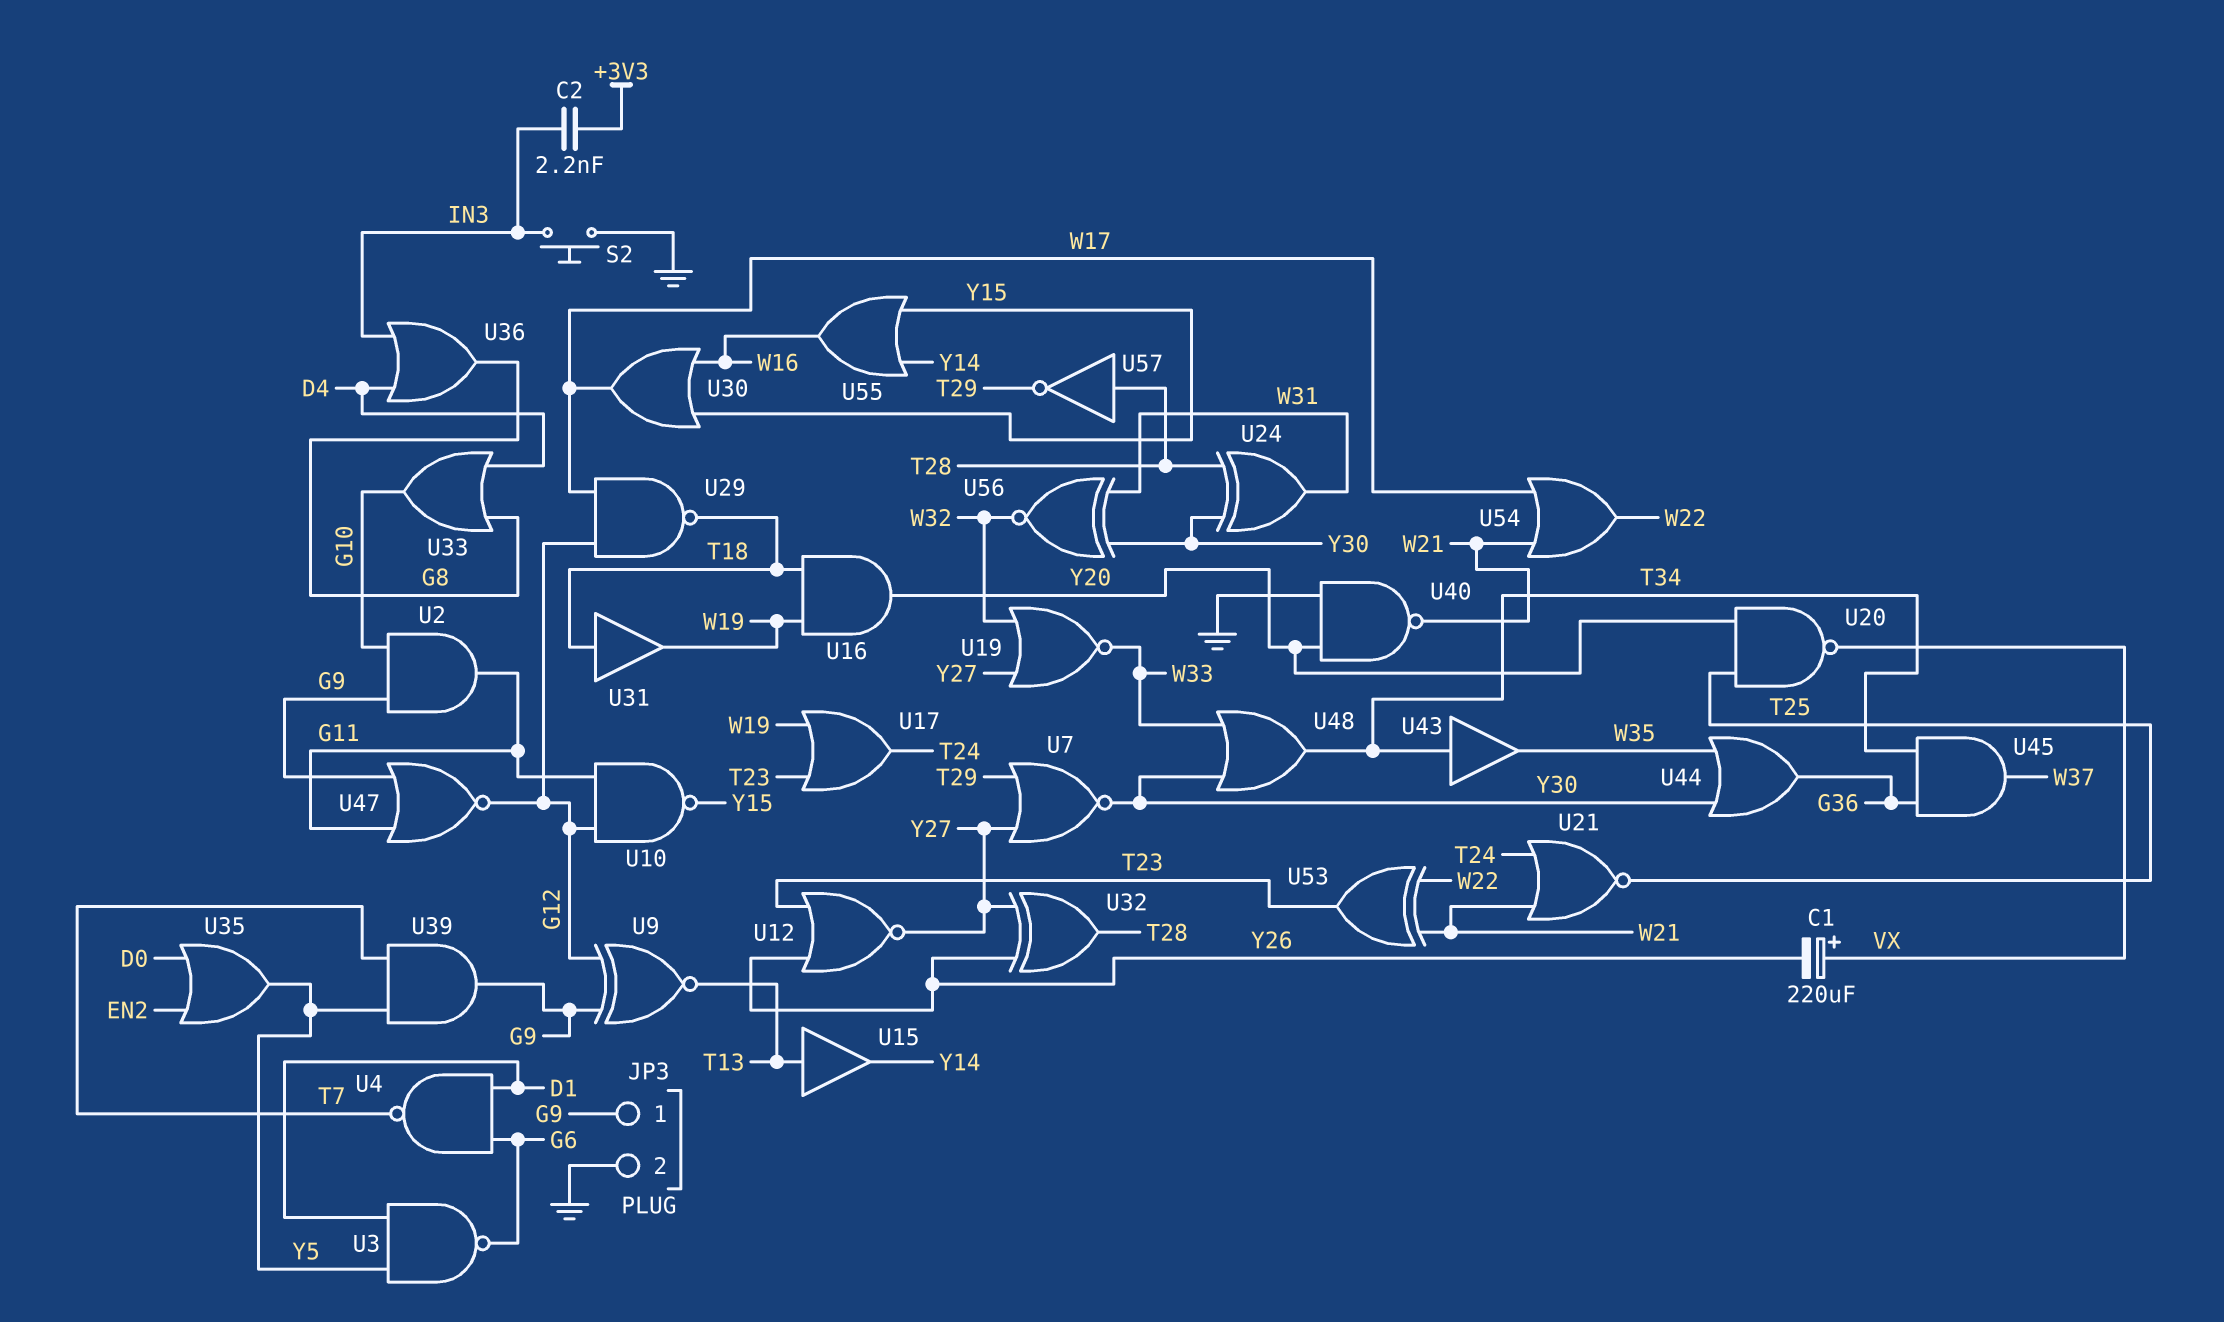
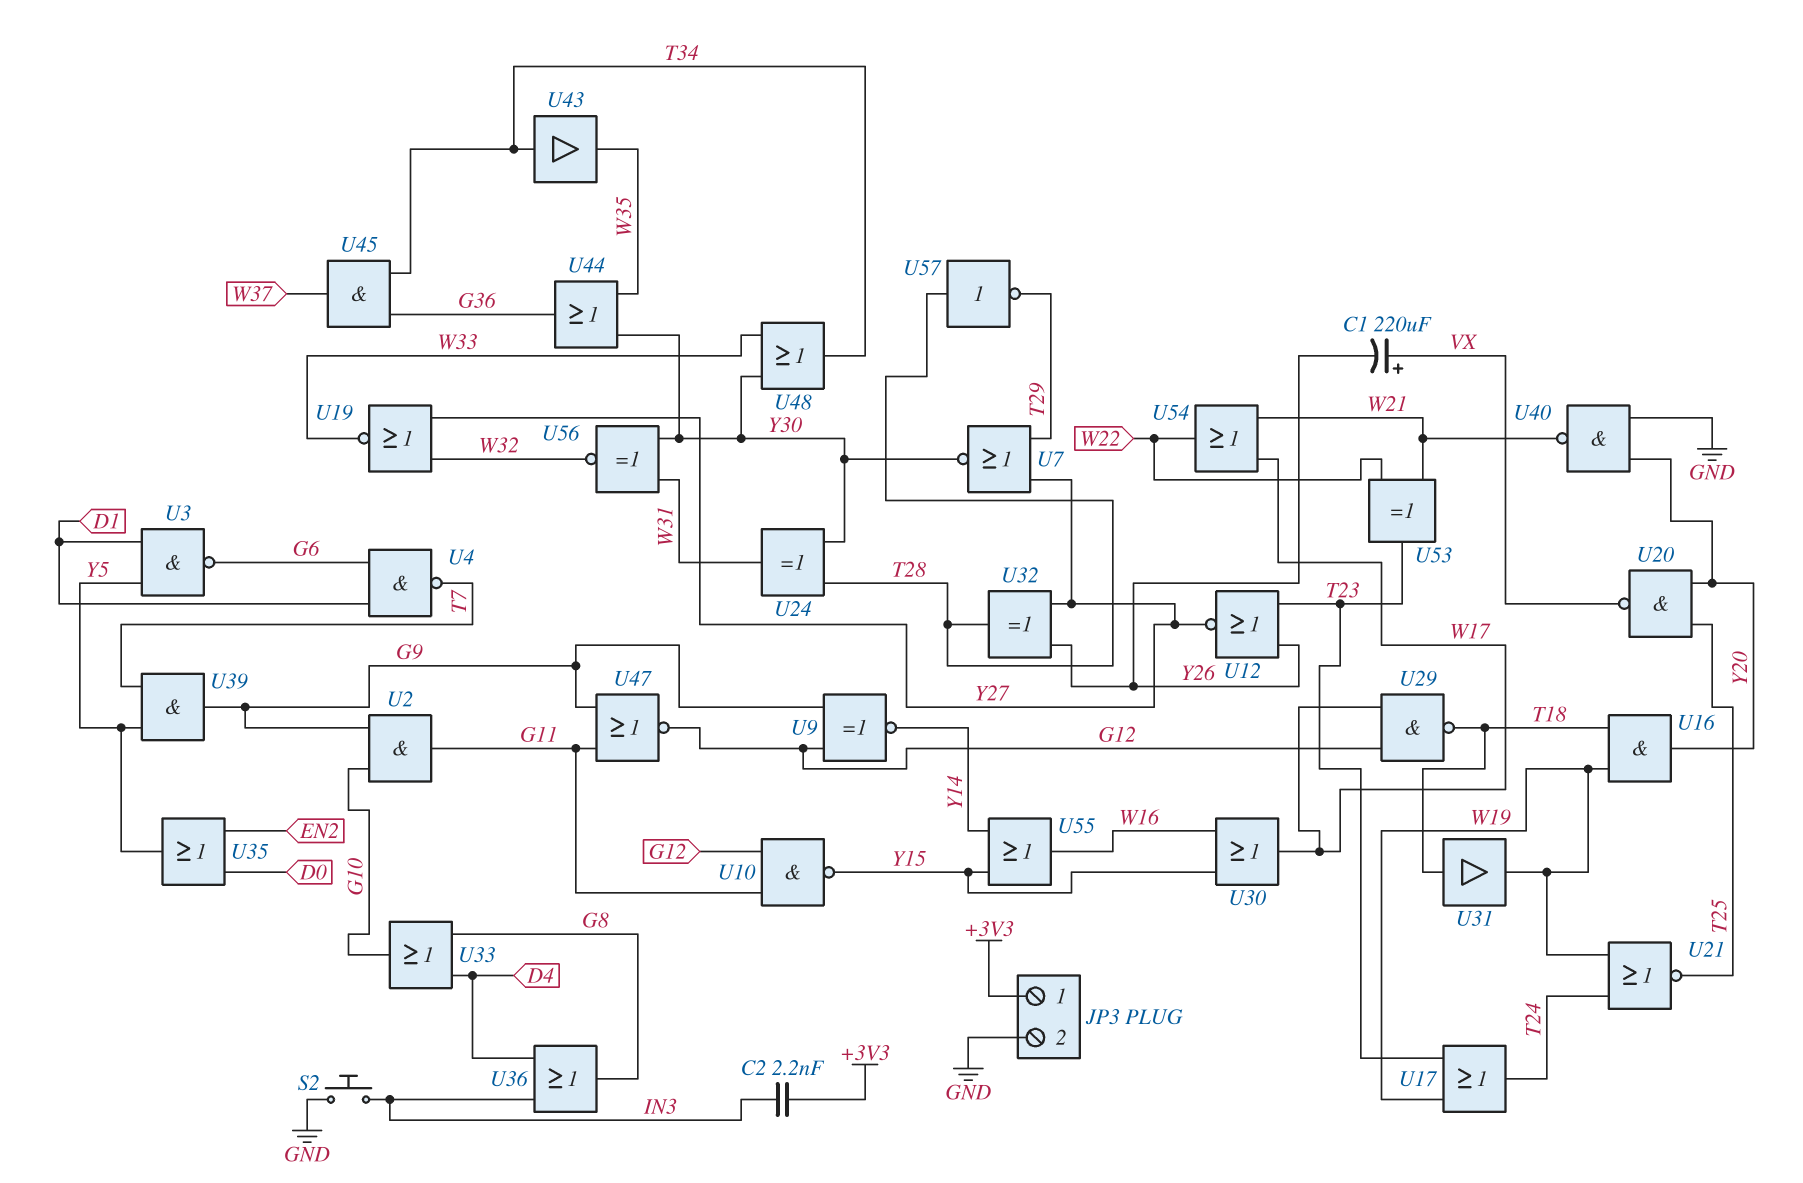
JP3 pin 1: G9 -> +3V3
U9: XNOR (in G9, in G12, out T13) -> XNOR (in G9, in G12, out Y14)
U15: buffer (in T13, out Y14) -> none
U21: NOR (in T24, in W21, out T25) -> NOR (in T24, in W19, out T25)

